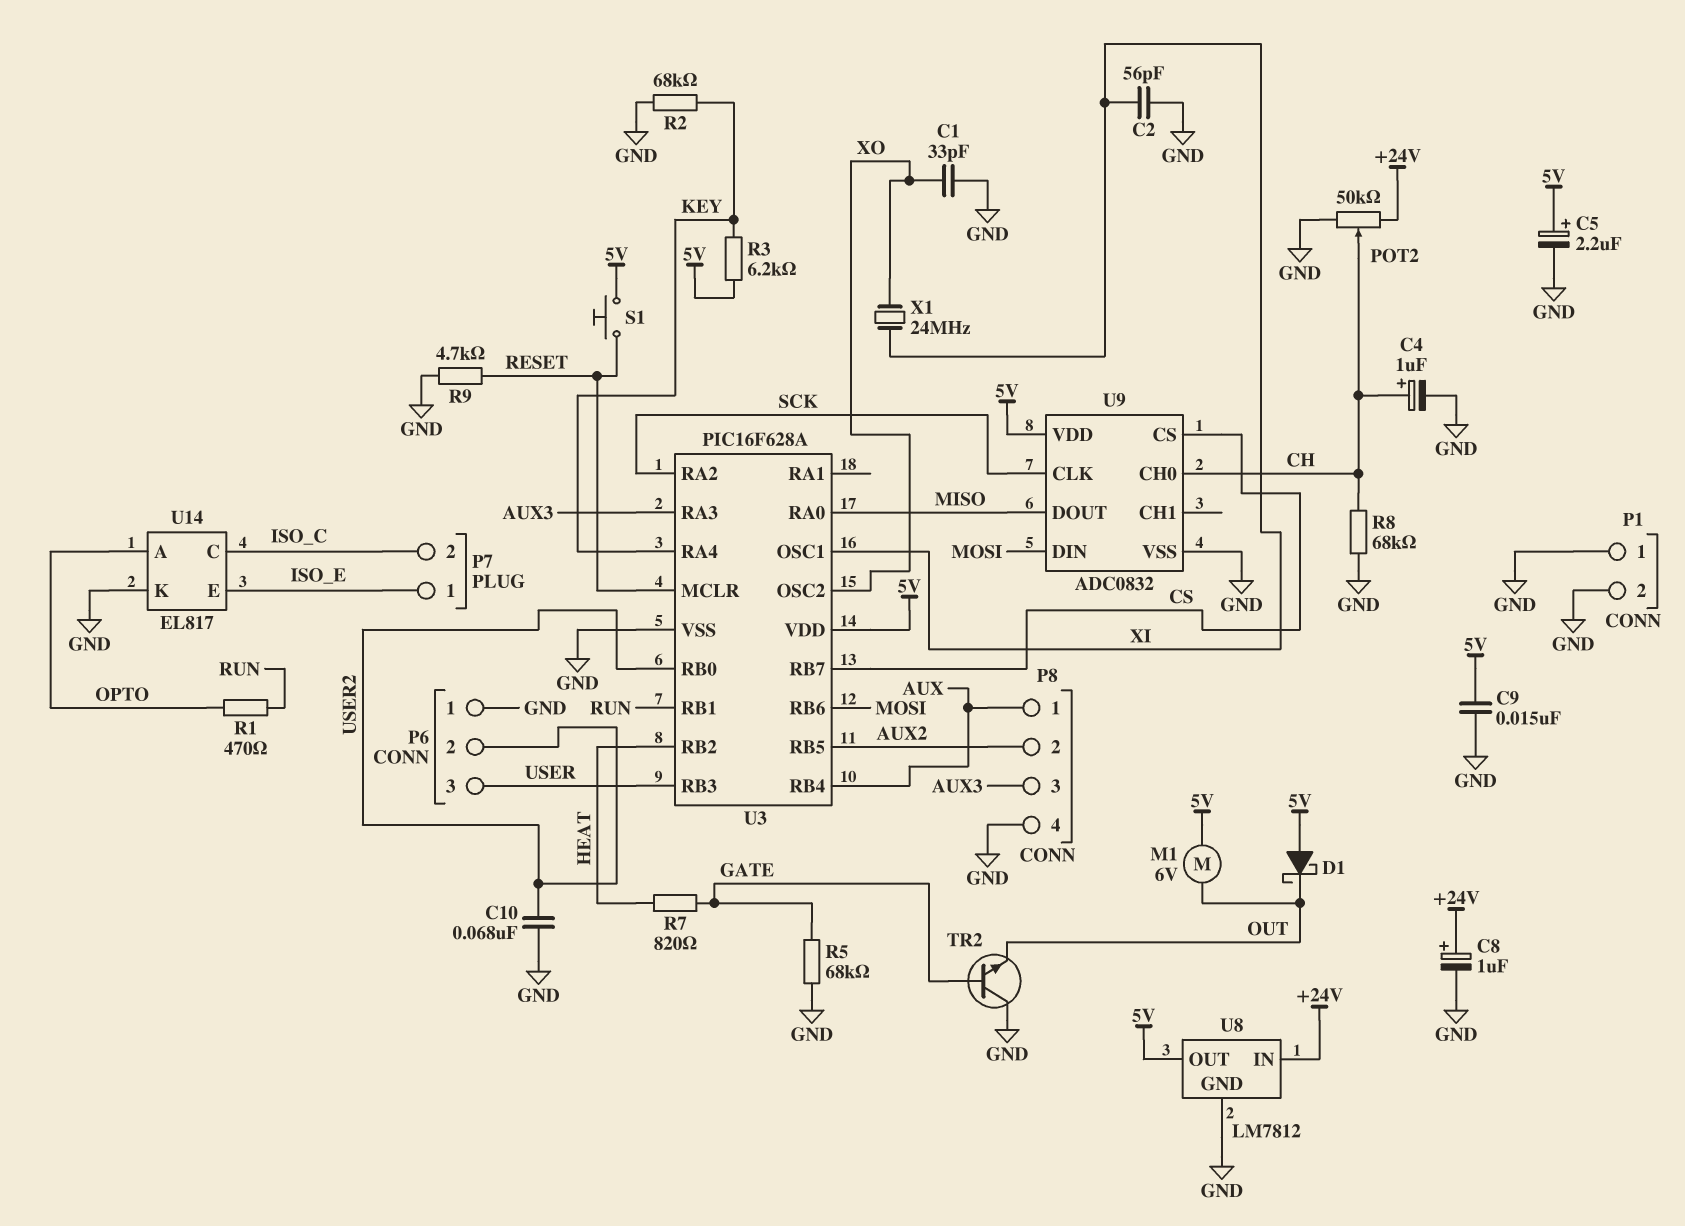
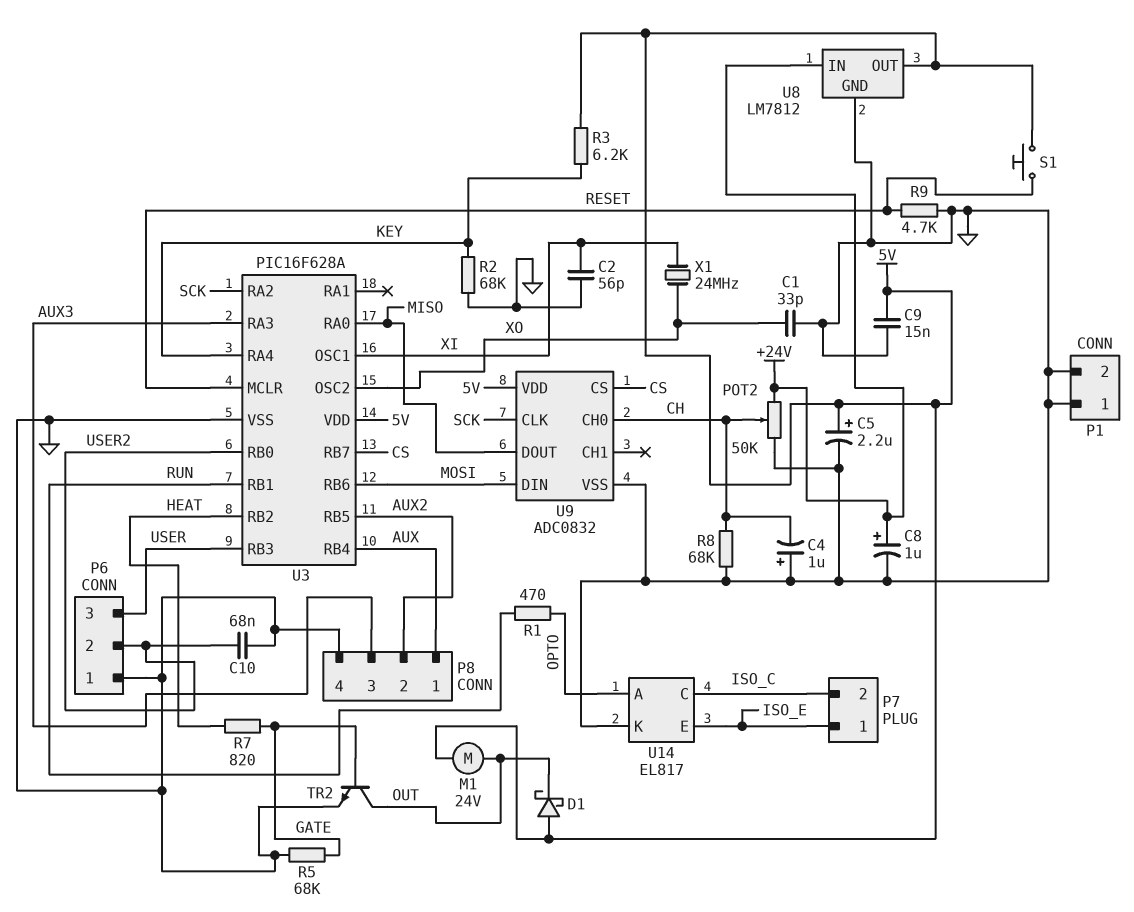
C4: 1uF (plus CH, minus GND) -> 1uF (plus GND, minus CH)
M1: motor 6V (5V, OUT) -> motor 24V (5V, OUT)
TR2: NPN (B GATE, C GND, E OUT) -> NPN (B GATE, C OUT, E GND)

